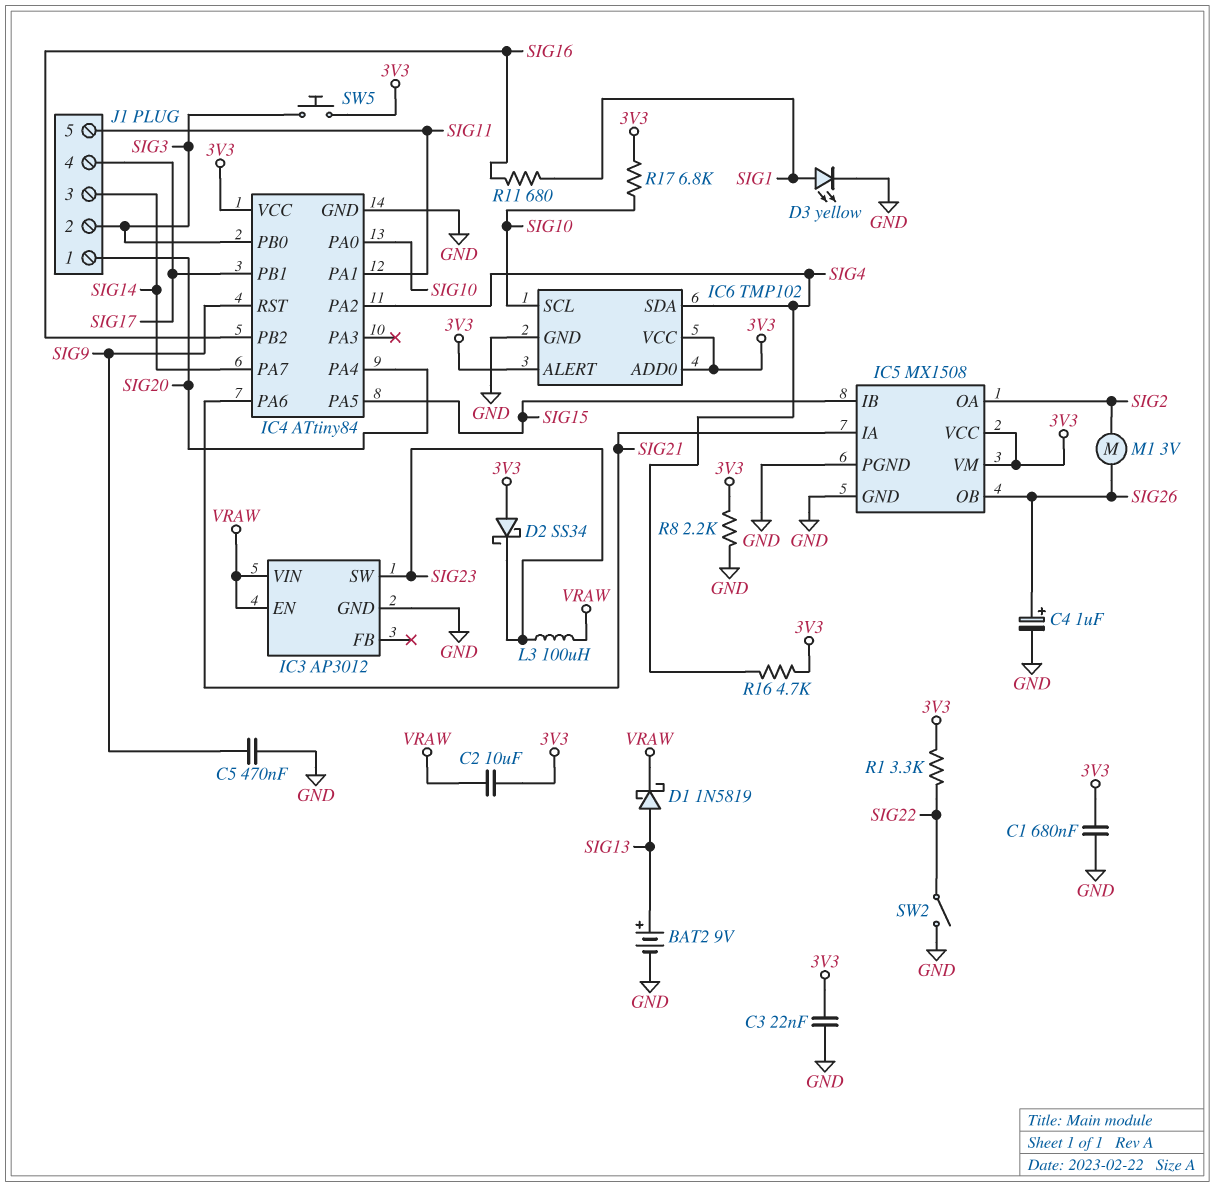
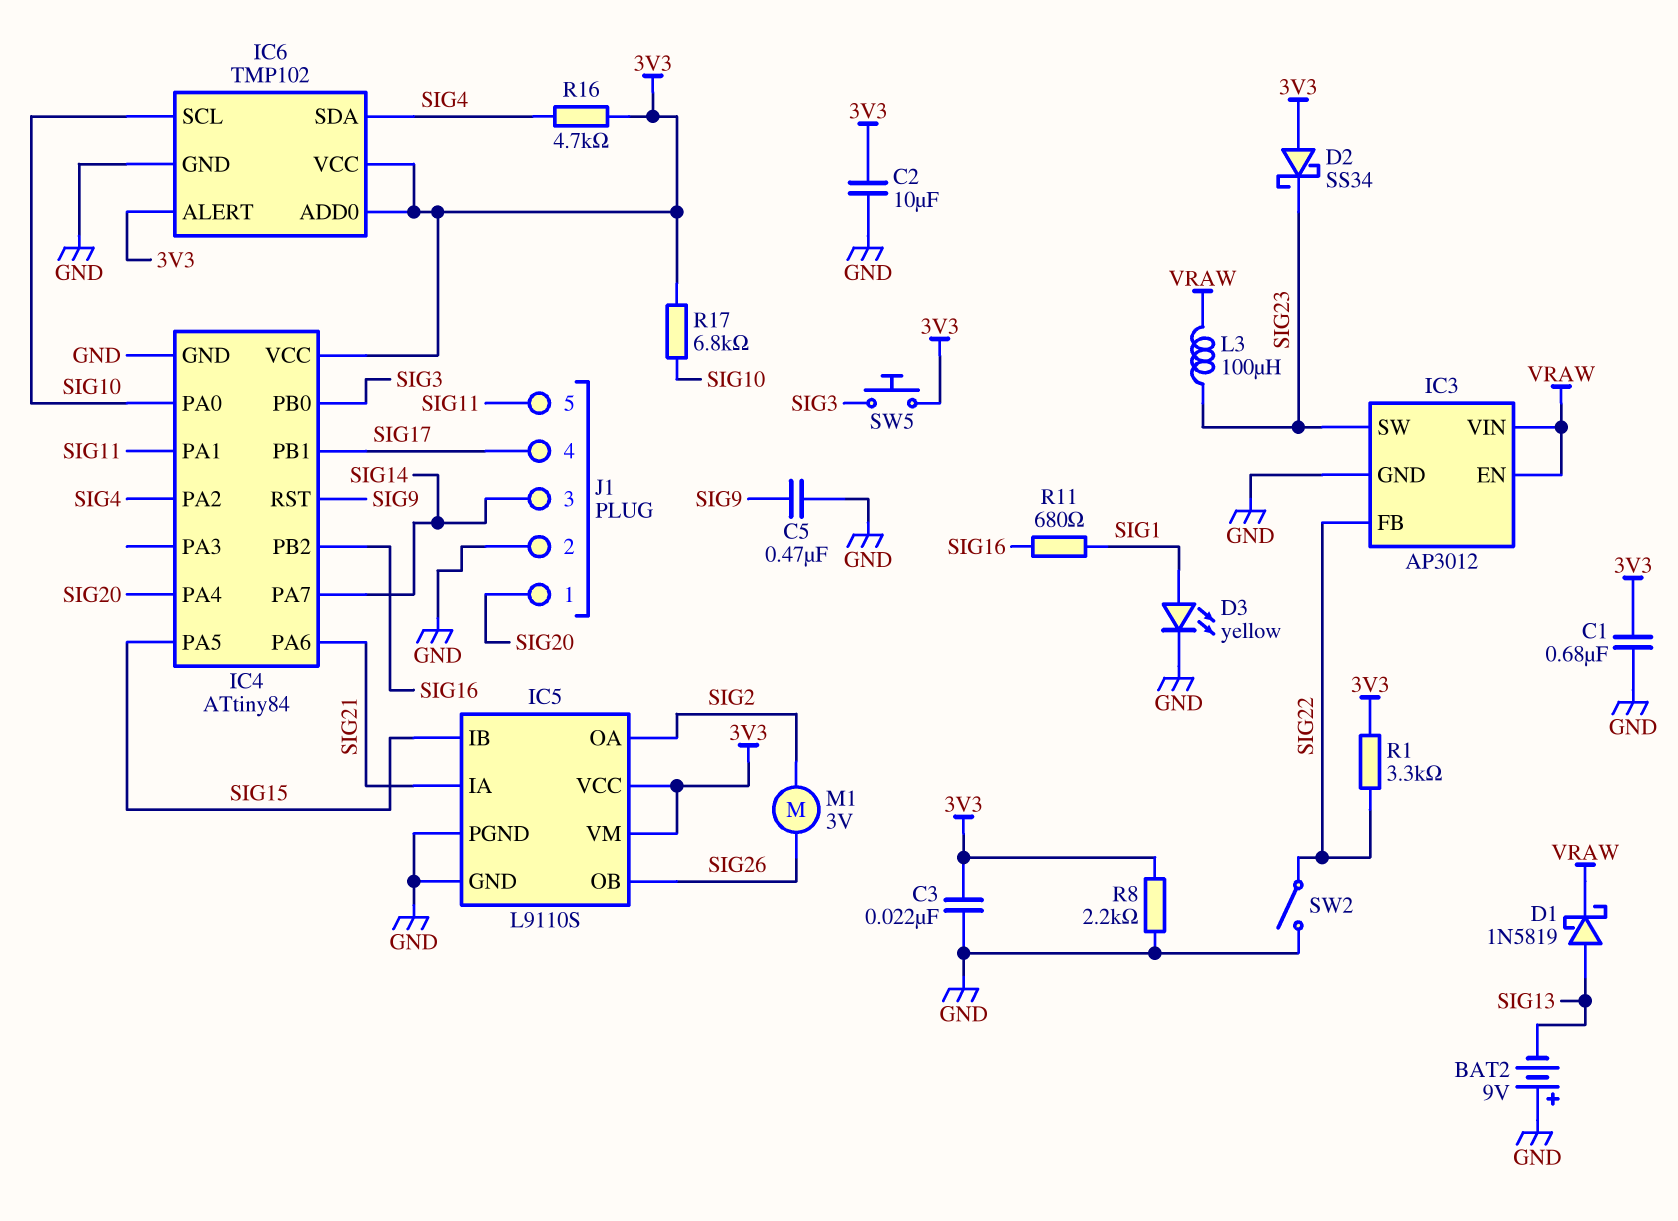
BAT2: 9V (plus SIG13, minus GND) -> 9V (plus GND, minus SIG13)
C2: 10uF (3V3, VRAW) -> 10uF (3V3, GND)
C4: 1uF (plus SIG26, minus GND) -> none
IC3 pin FB: none -> SIG22
IC5: MX1508 -> L9110S
J1 pin 2: SIG3 -> GND

